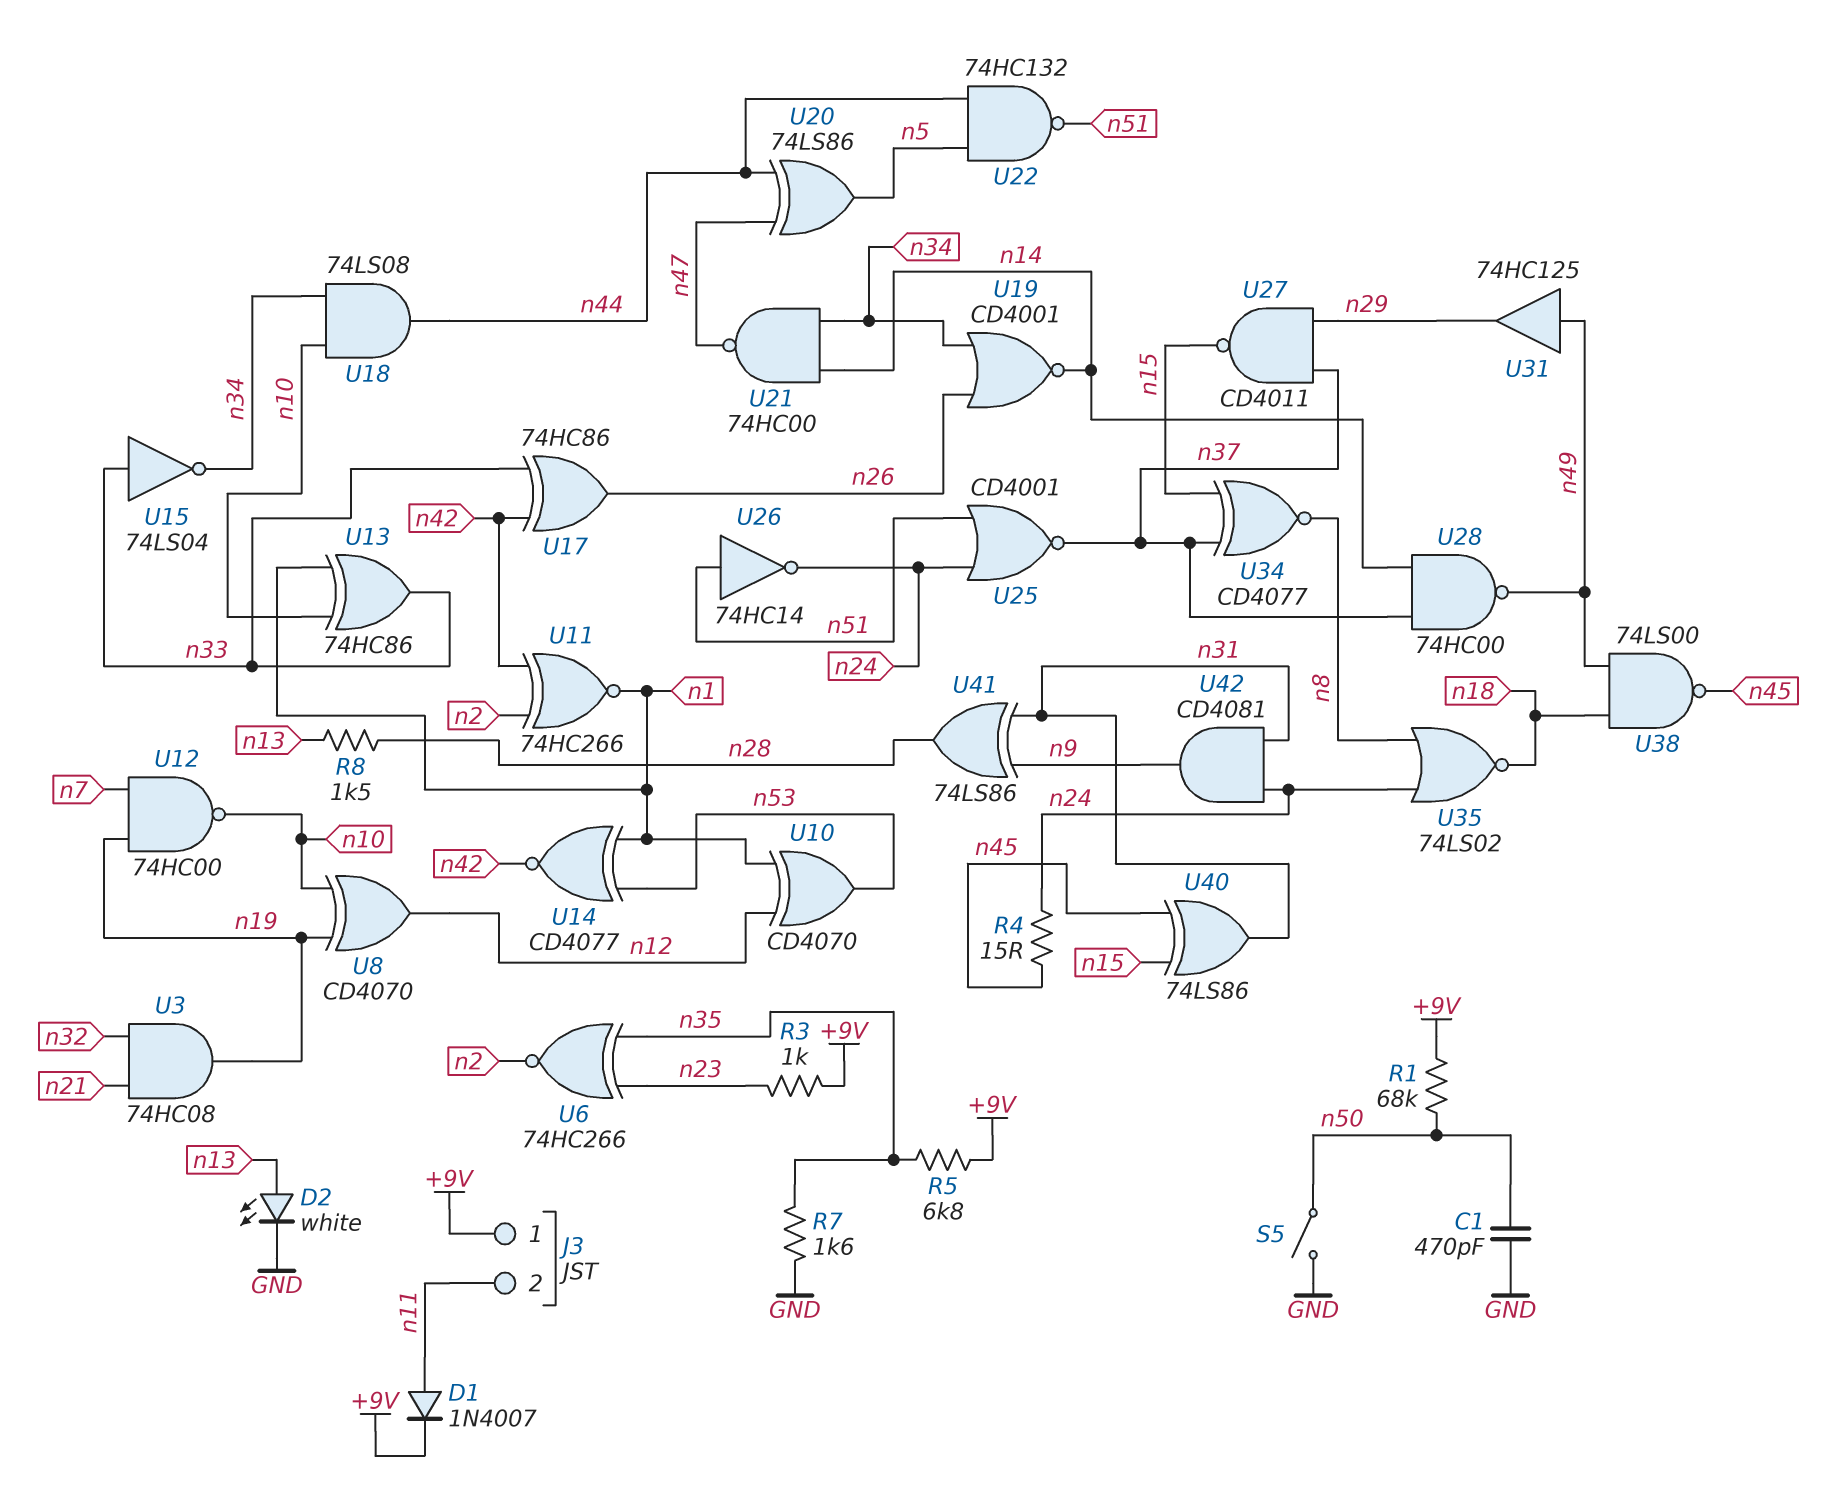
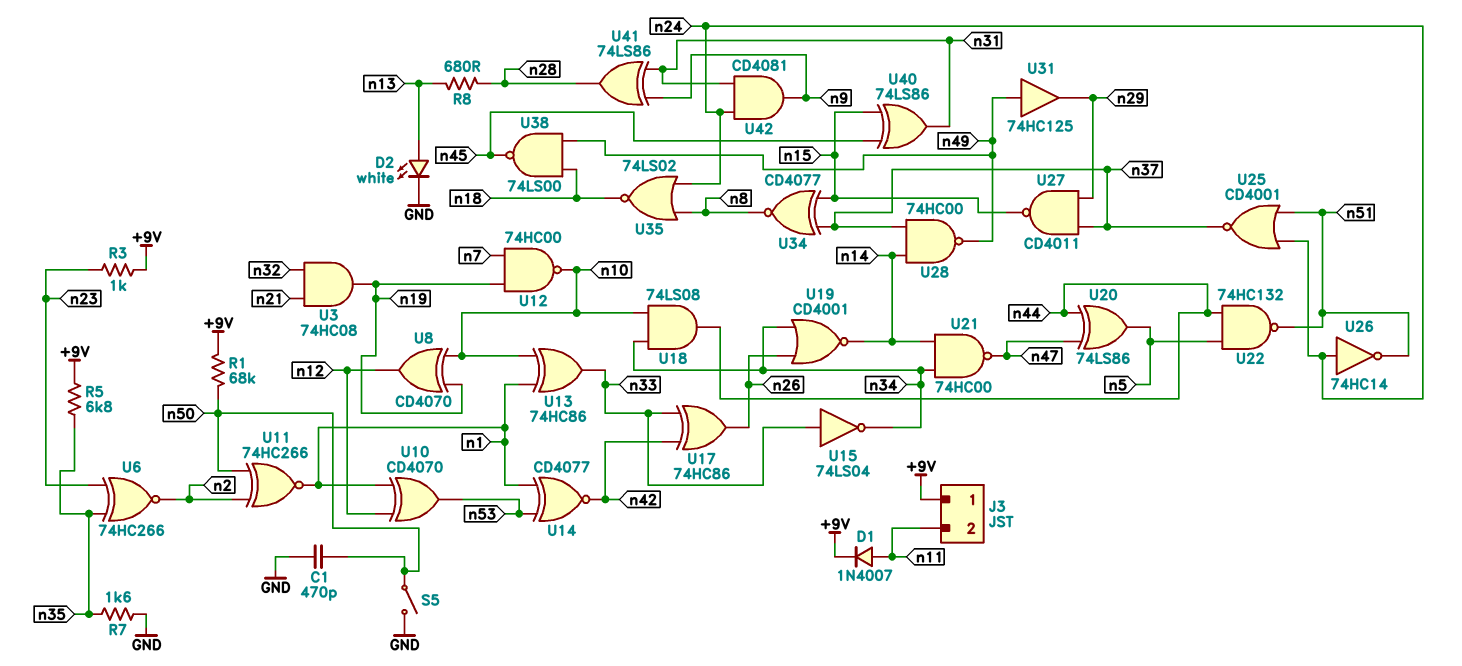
R4: 15 (n24, n45) -> none
R8: 1.5k (n13, n28) -> 680 (n13, n28)
U11: XNOR 74HC266 (in n2, in n42, out n1) -> XNOR 74HC266 (in n2, in n50, out n1)
U26: NOT 74HC14 (in n51, out n24) -> NOT 74HC14 (in n24, out n51)

